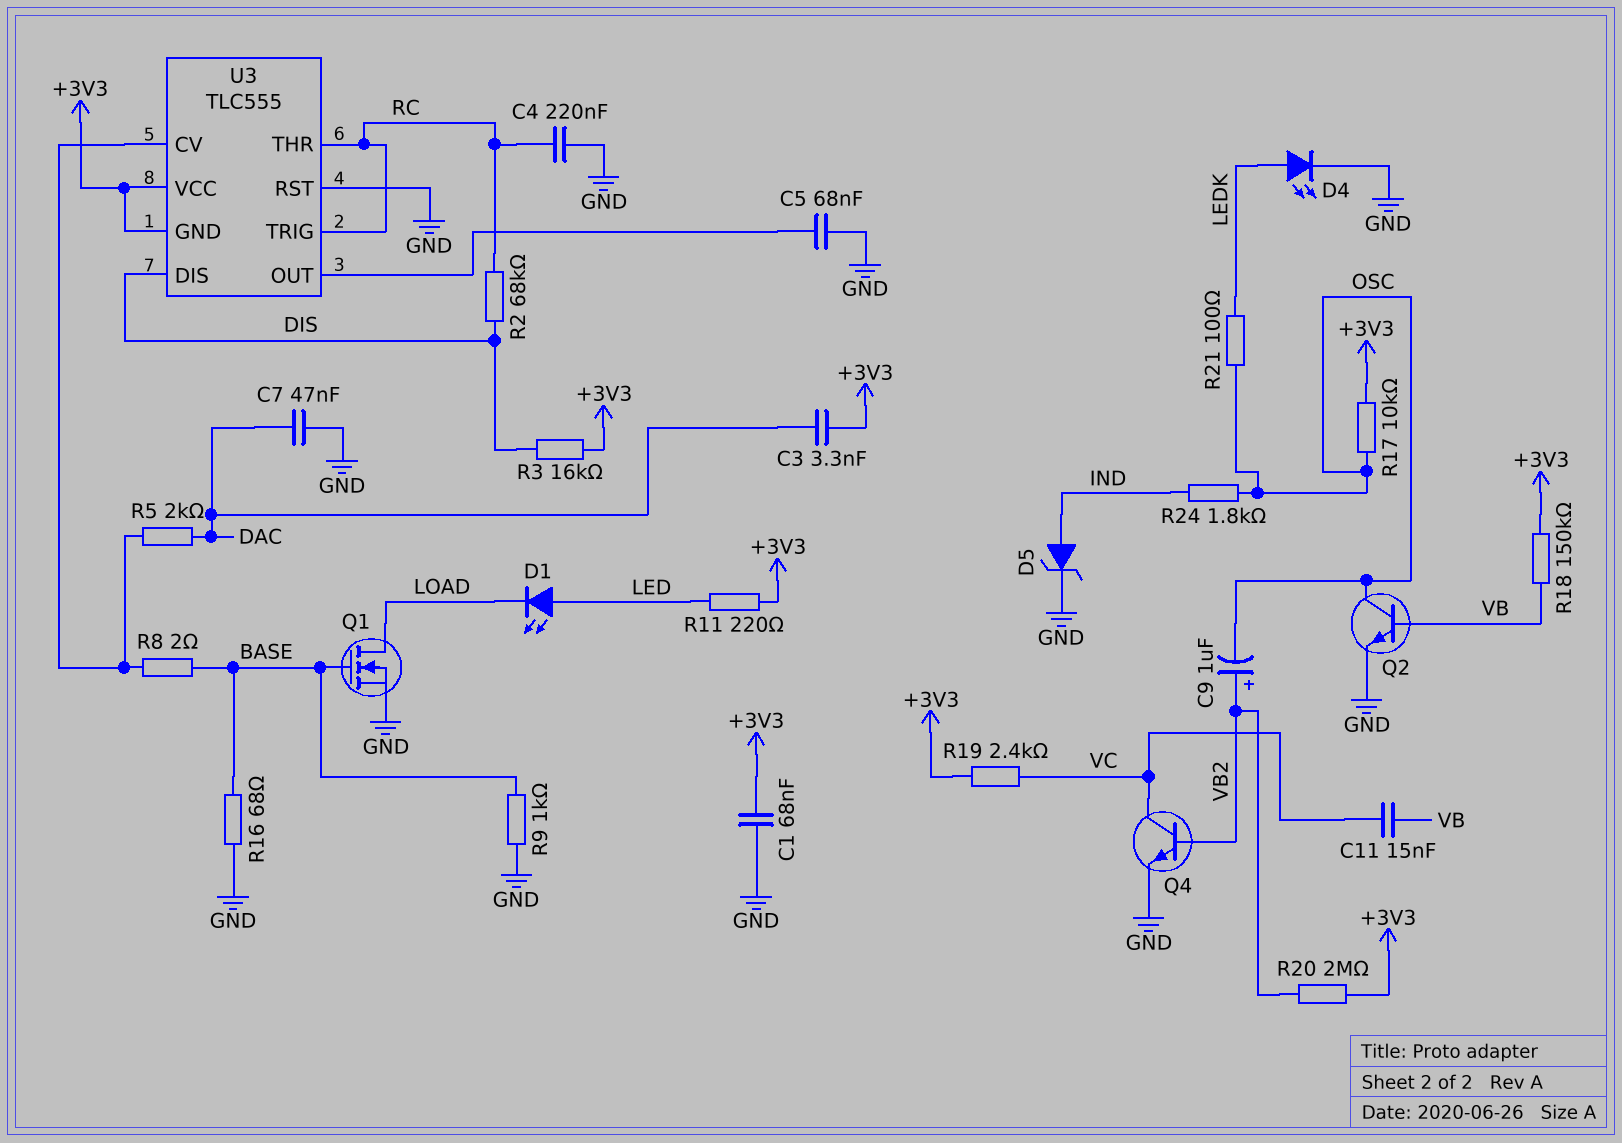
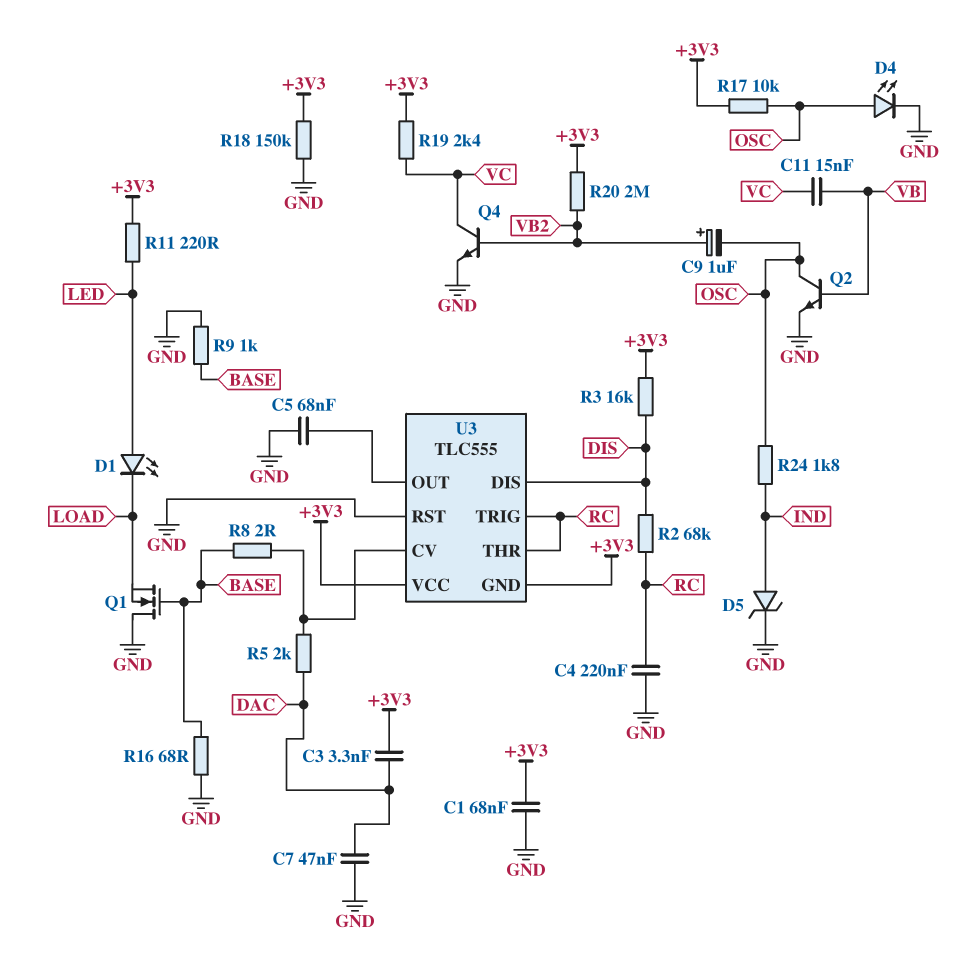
D4: LED (A LEDK, K GND) -> LED (A OSC, K GND)
Q1: NMOS (G BASE, D LOAD, S GND) -> NMOS (G BASE, D GND, S LOAD)
R18: 150k (+3V3, VB) -> 150k (+3V3, GND)
R21: 100 (LEDK, OSC) -> none

